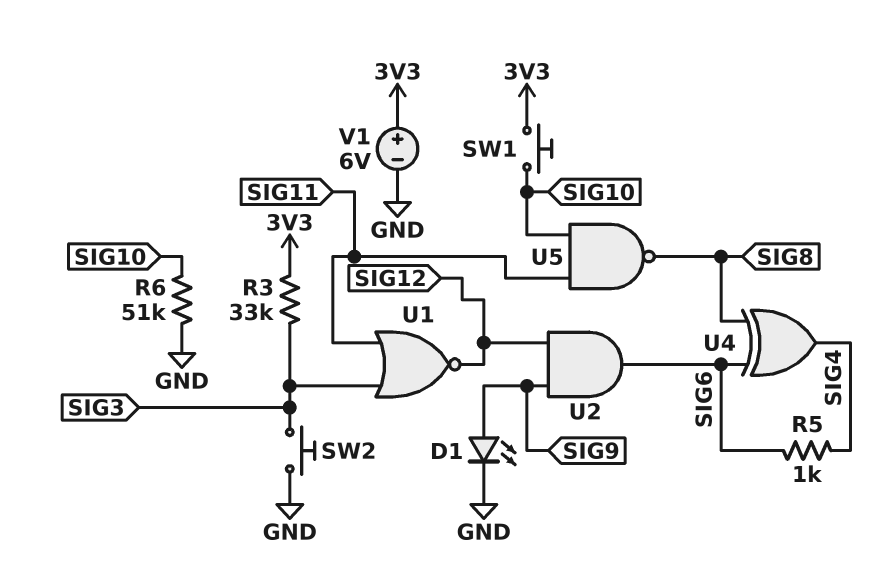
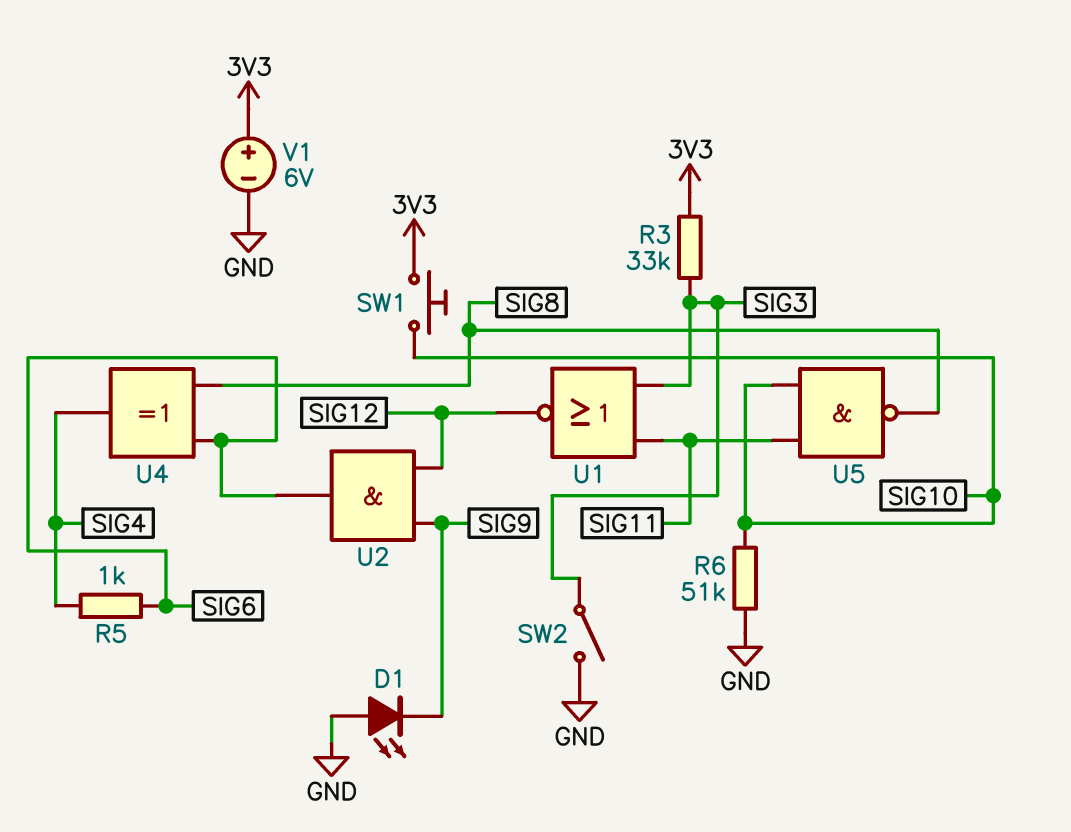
D1: LED (A SIG9, K GND) -> LED (A GND, K SIG9)
SW2: button (GND, SIG3) -> switch (GND, SIG3)

